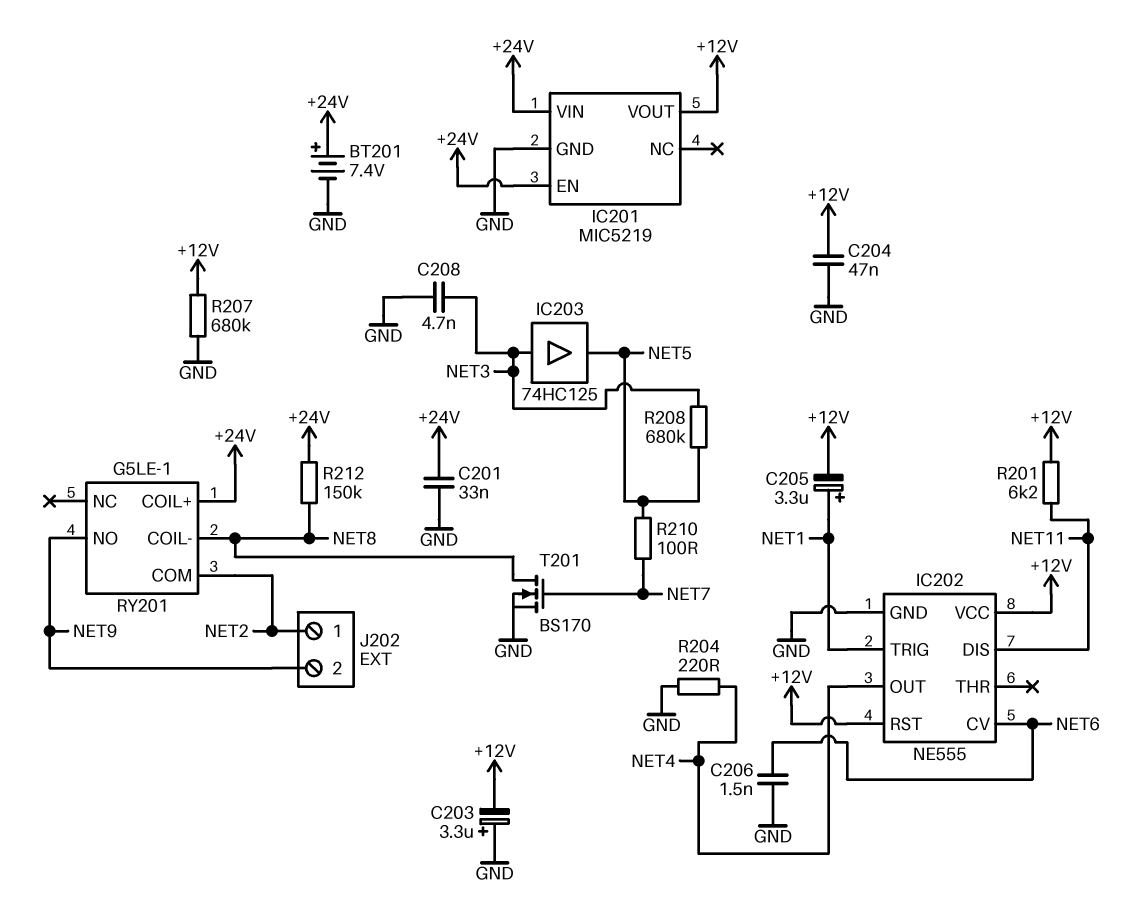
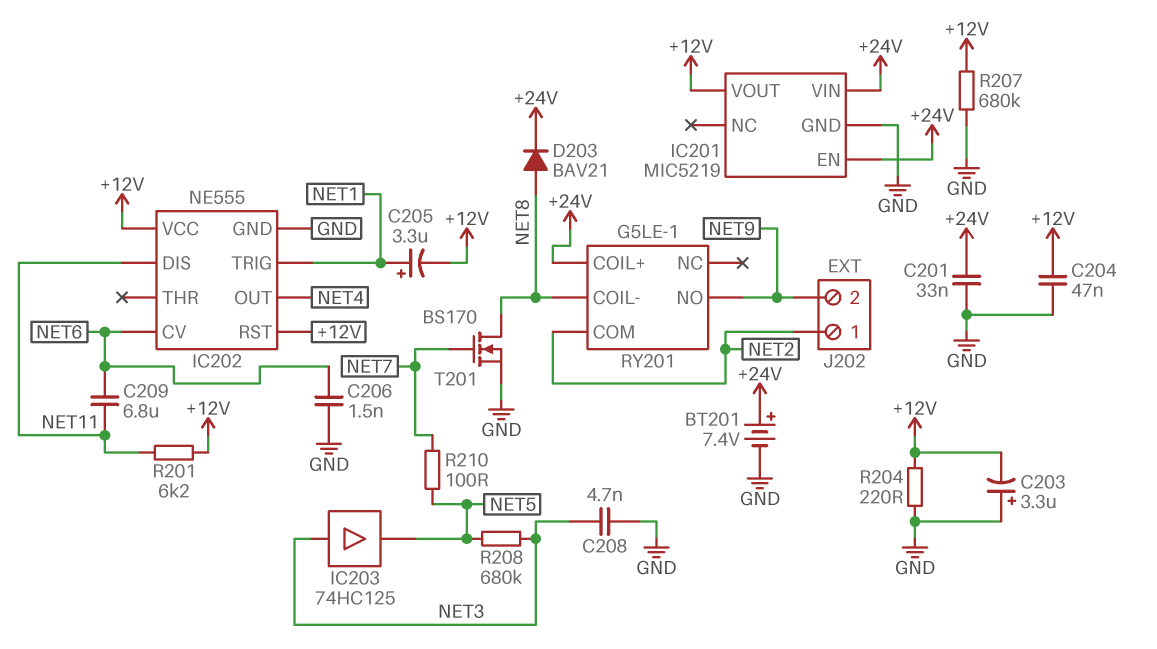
C209: none -> 6.8uF (NET6, NET11)
D203: none -> diode BAV21 (A NET8, K +24V)
R204: 220 (GND, NET4) -> 220 (+12V, GND)
R212: 150k (+24V, NET8) -> none

